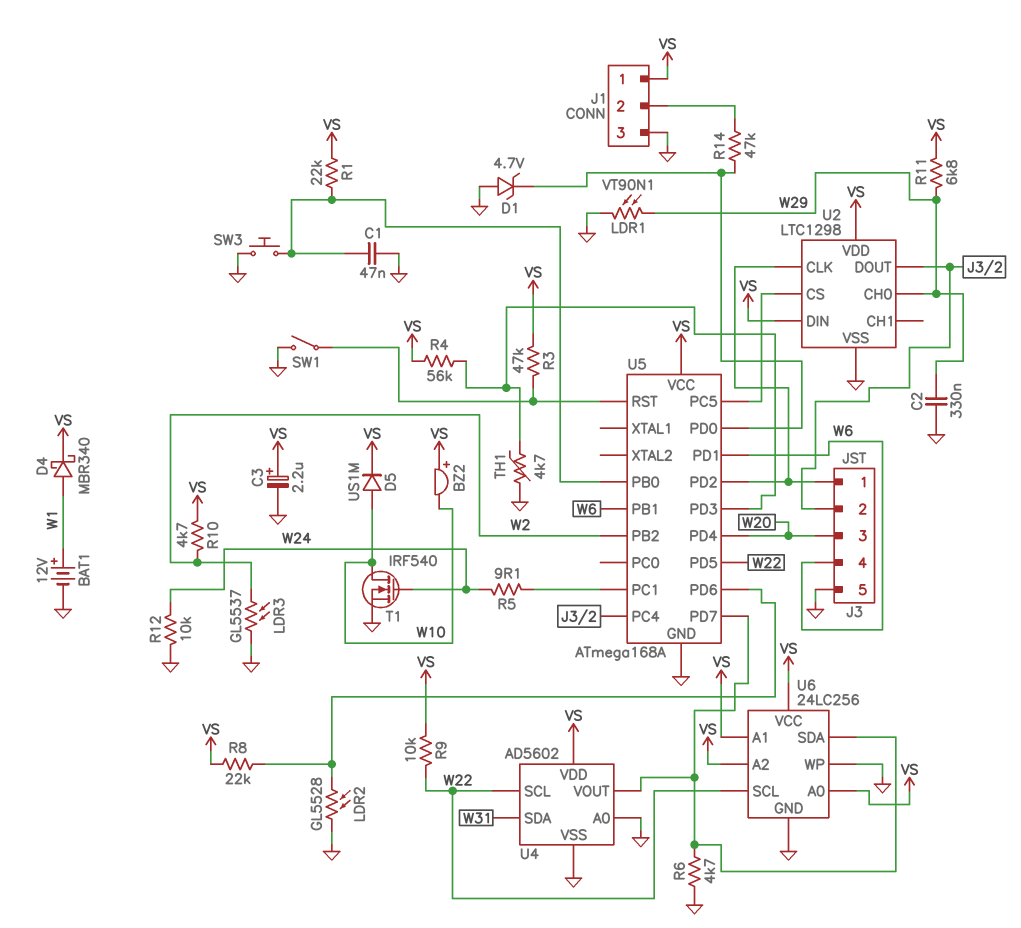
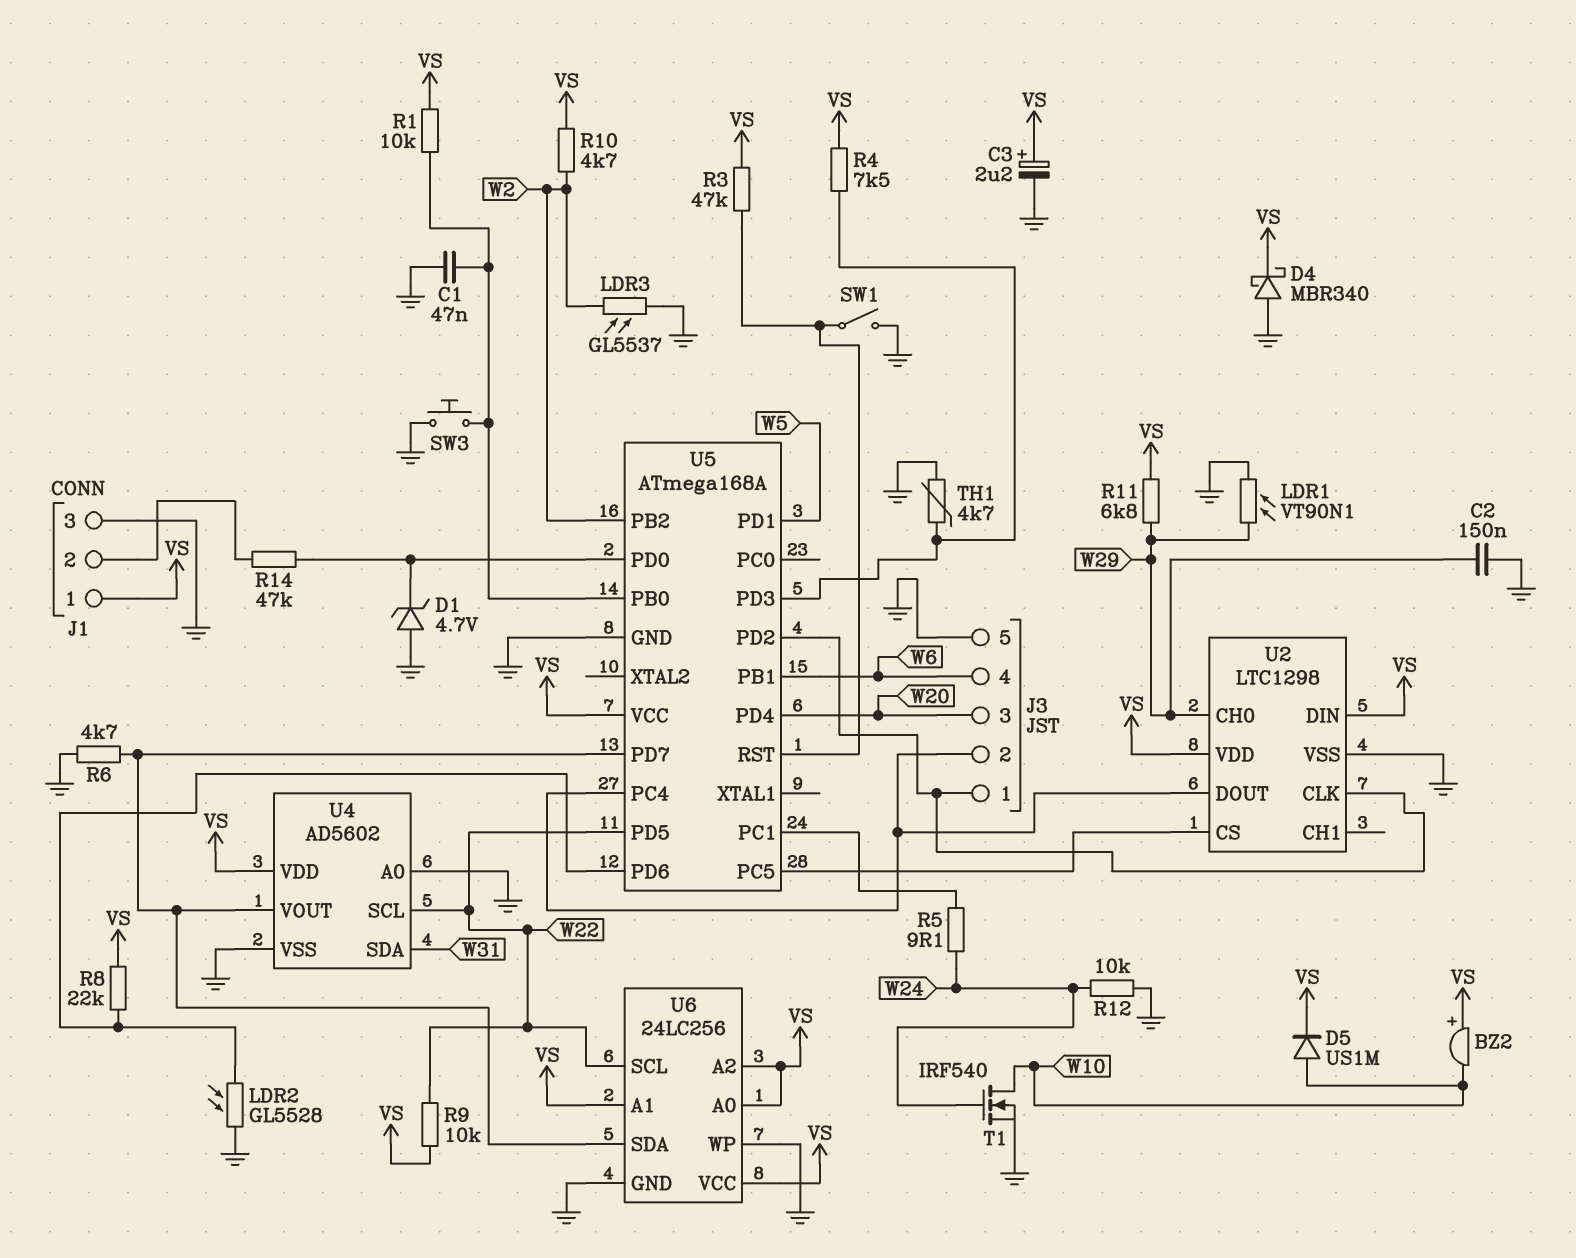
BAT1: 12V (plus W1, minus GND) -> none
C2: 330nF (GND, W29) -> 150nF (GND, W29)
D4: schottky MBR340 (A W1, K VS) -> schottky MBR340 (A GND, K VS)
R1: 22k (U5/PB0, VS) -> 10k (U5/PB0, VS)
R4: 56k (U5/PD3, VS) -> 7.5k (U5/PD3, VS)
U5 pin PD1: W6 -> W5

